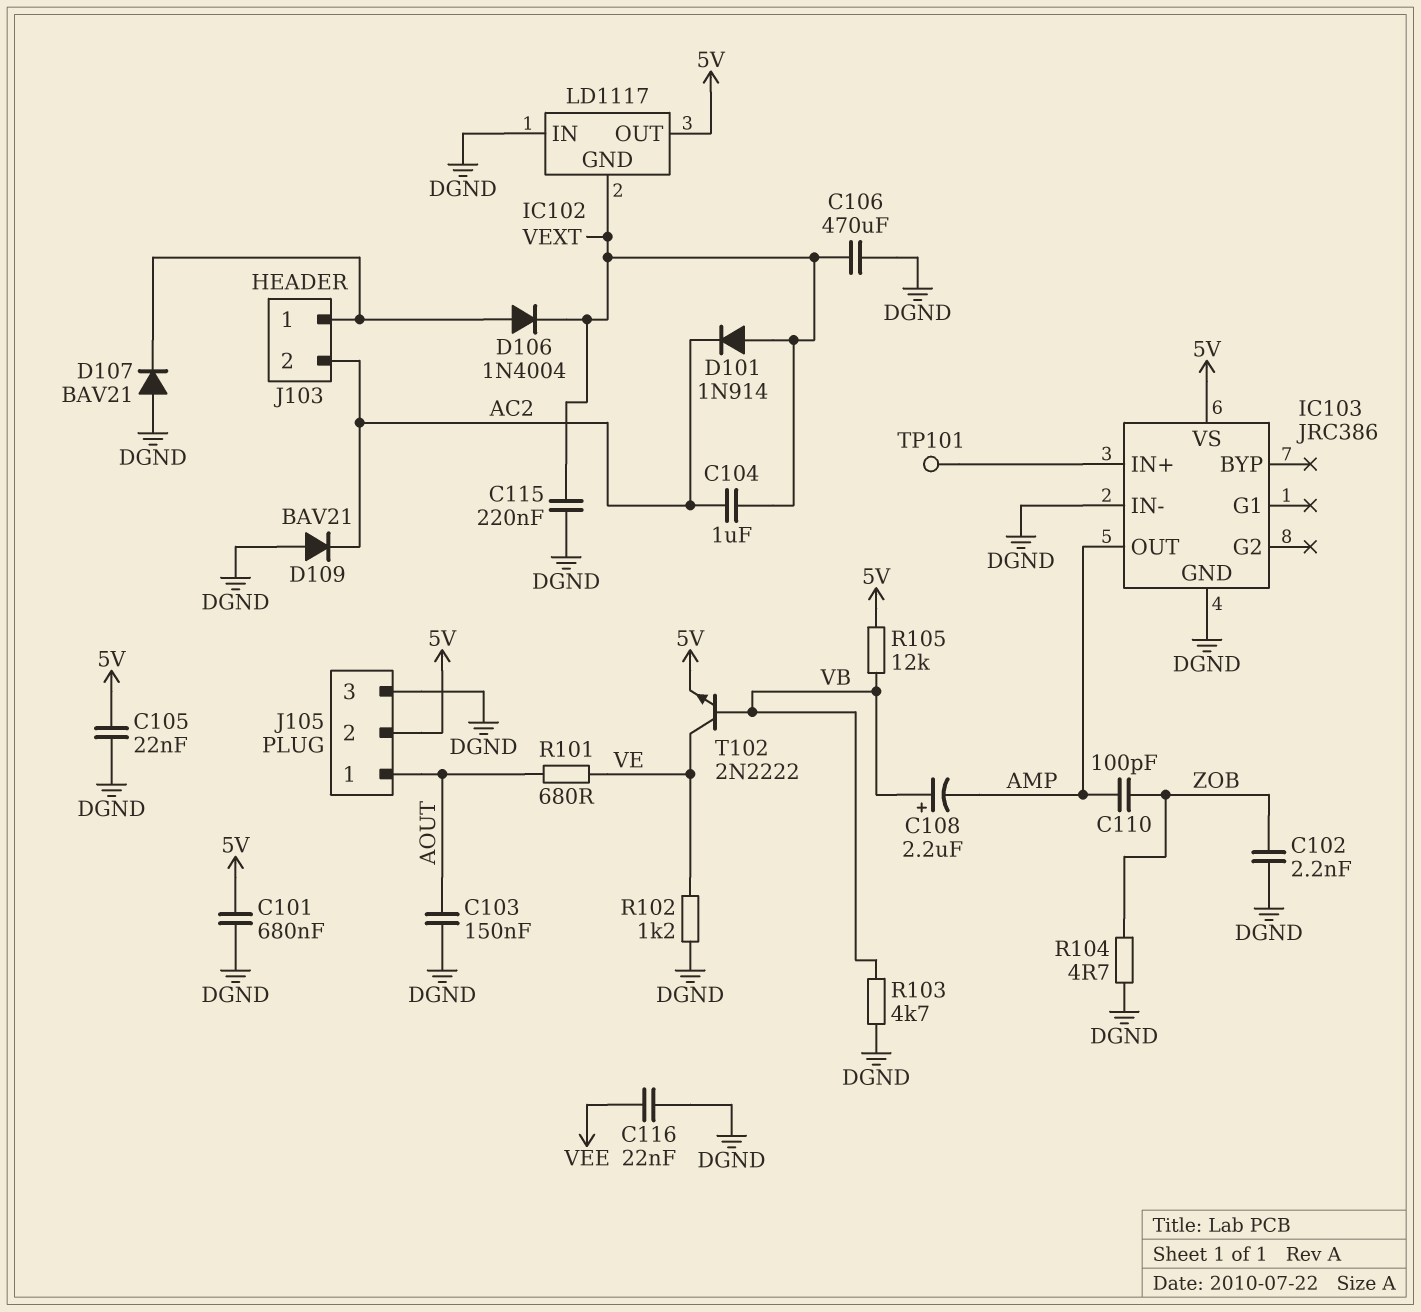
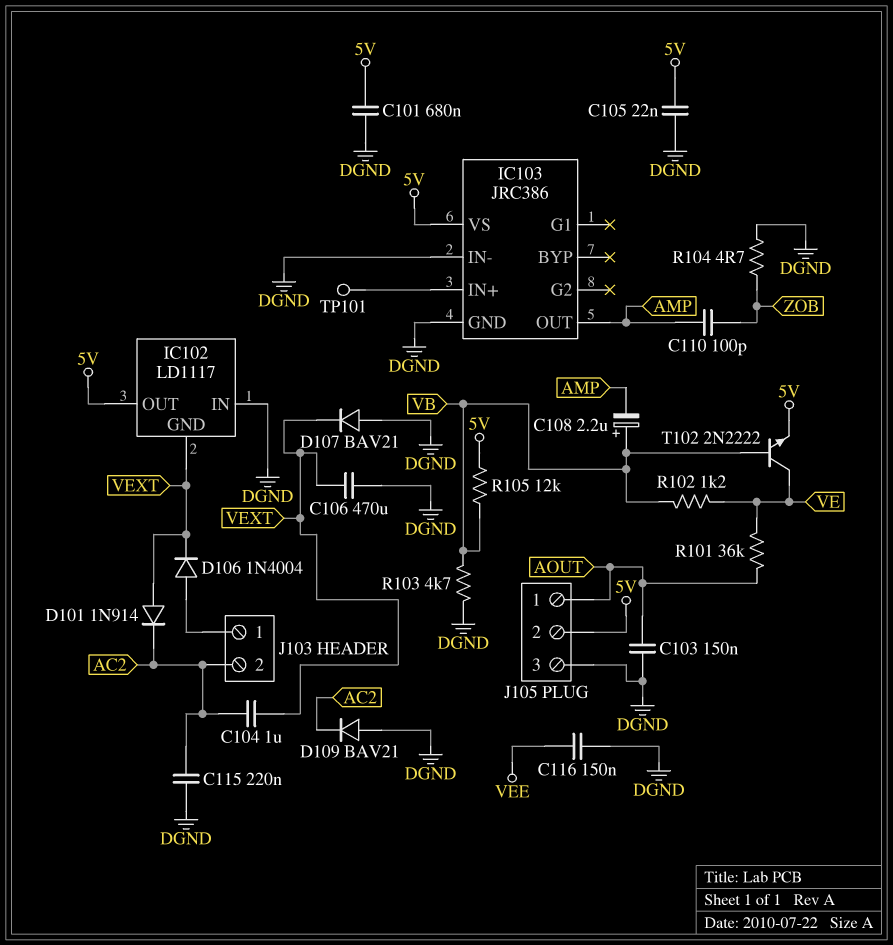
C102: 2.2nF (DGND, ZOB) -> none
C115: 220nF (DGND, VEXT) -> 220nF (AC2, DGND)
C116: 22nF (DGND, VEE) -> 150nF (DGND, VEE)
D107: diode BAV21 (A DGND, K J103/1) -> diode BAV21 (A DGND, K VEXT)
R101: 680 (AOUT, VE) -> 36k (AOUT, VE)
R102: 1.2k (DGND, VE) -> 1.2k (VB, VE)

